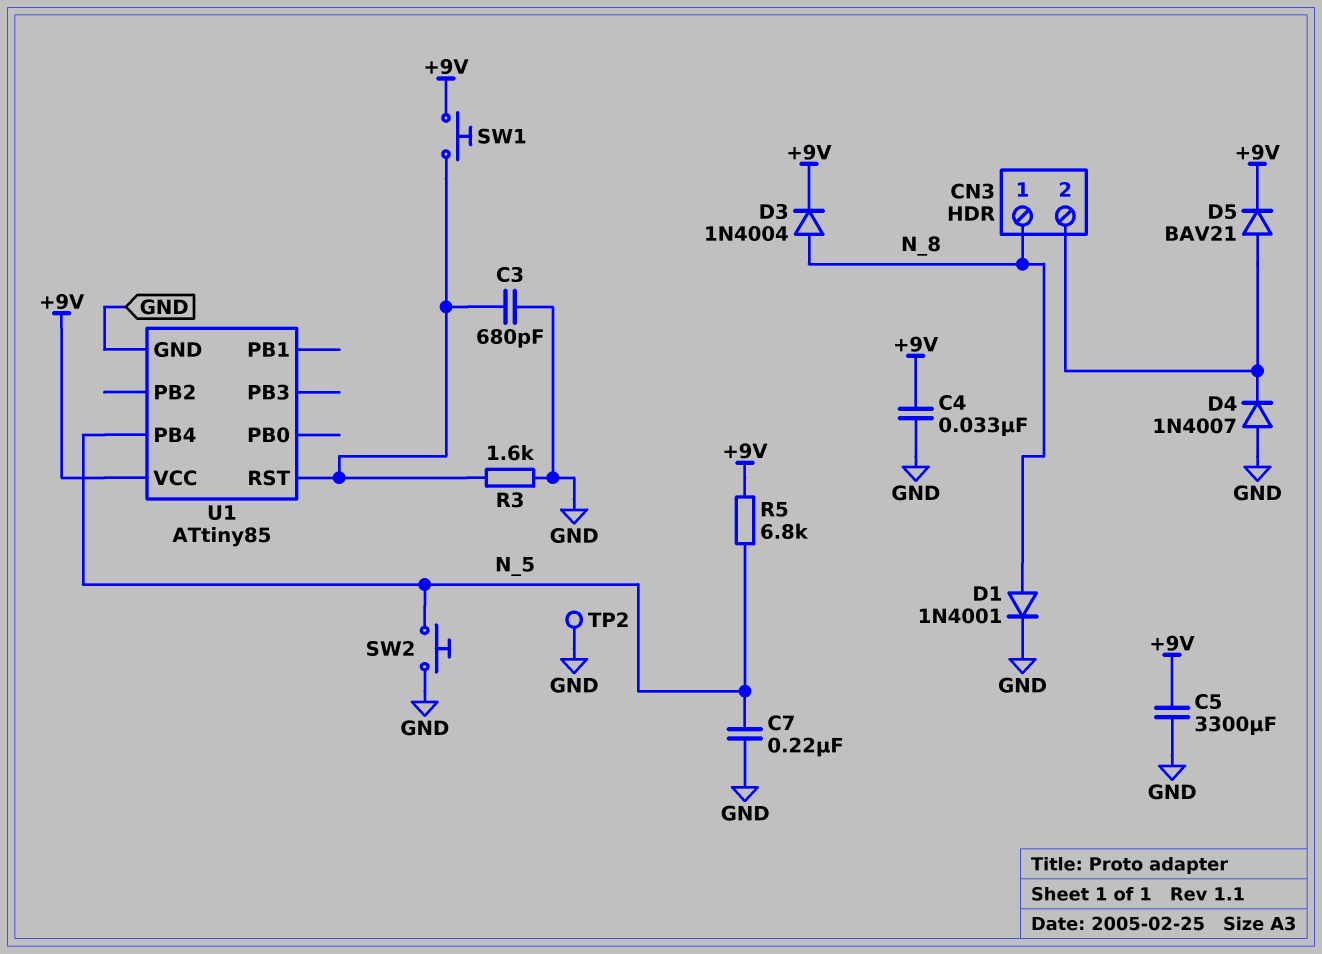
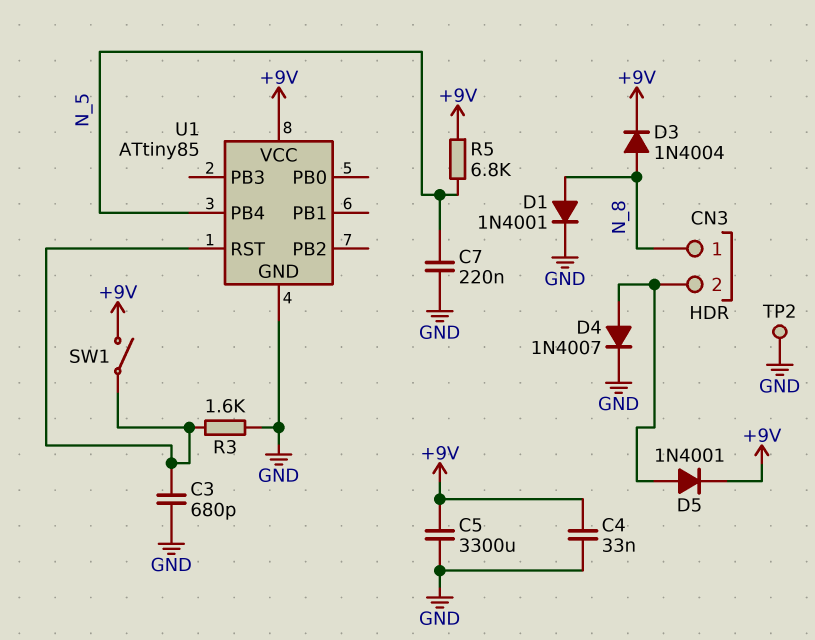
D4: diode 1N4007 (A GND, K CN3/2) -> diode 1N4007 (A CN3/2, K GND)
D5: diode BAV21 (A CN3/2, K +9V) -> diode 1N4001 (A CN3/2, K +9V)
SW1: button (+9V, U1/RST) -> switch (+9V, U1/RST)
SW2: button (GND, N_5) -> none

